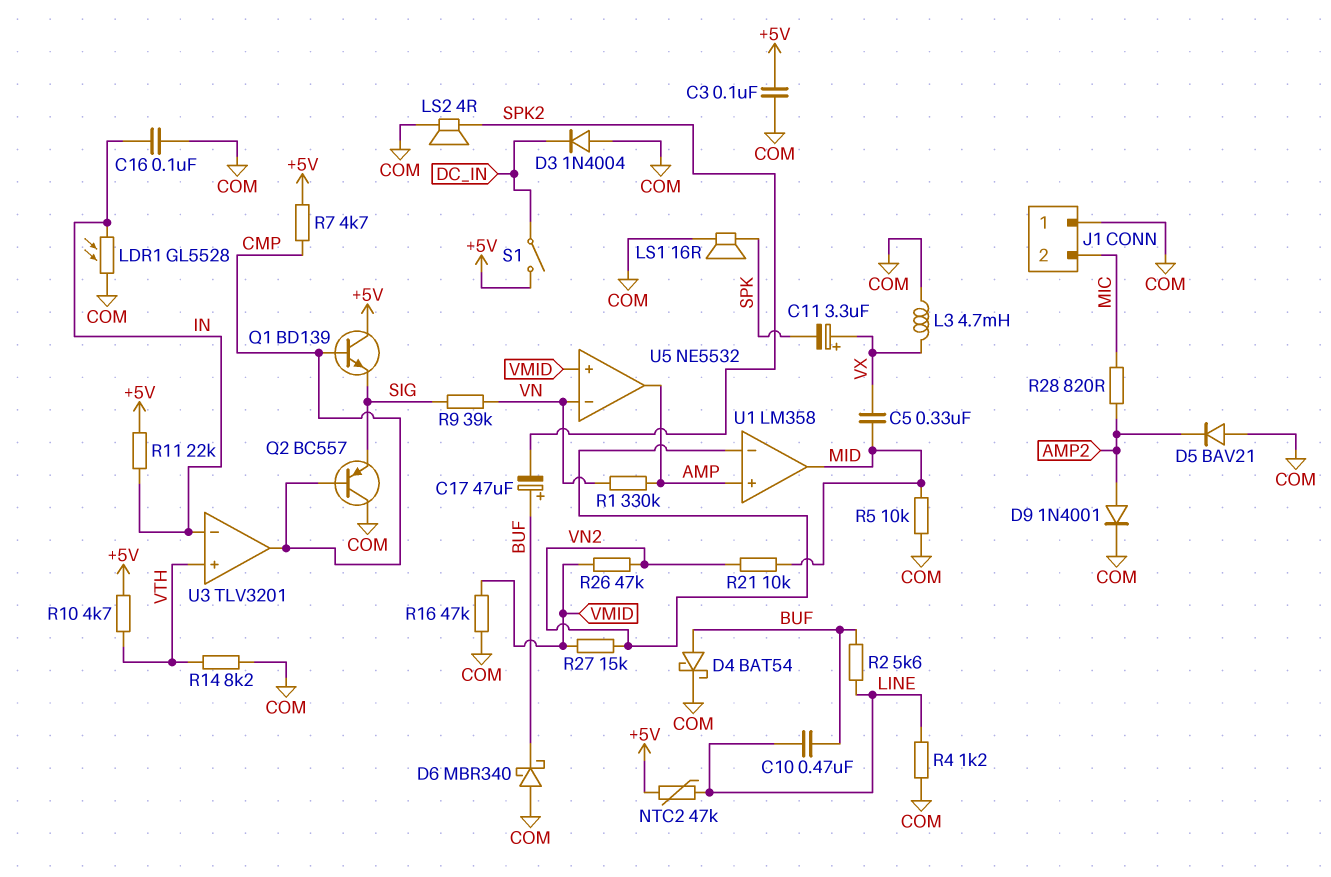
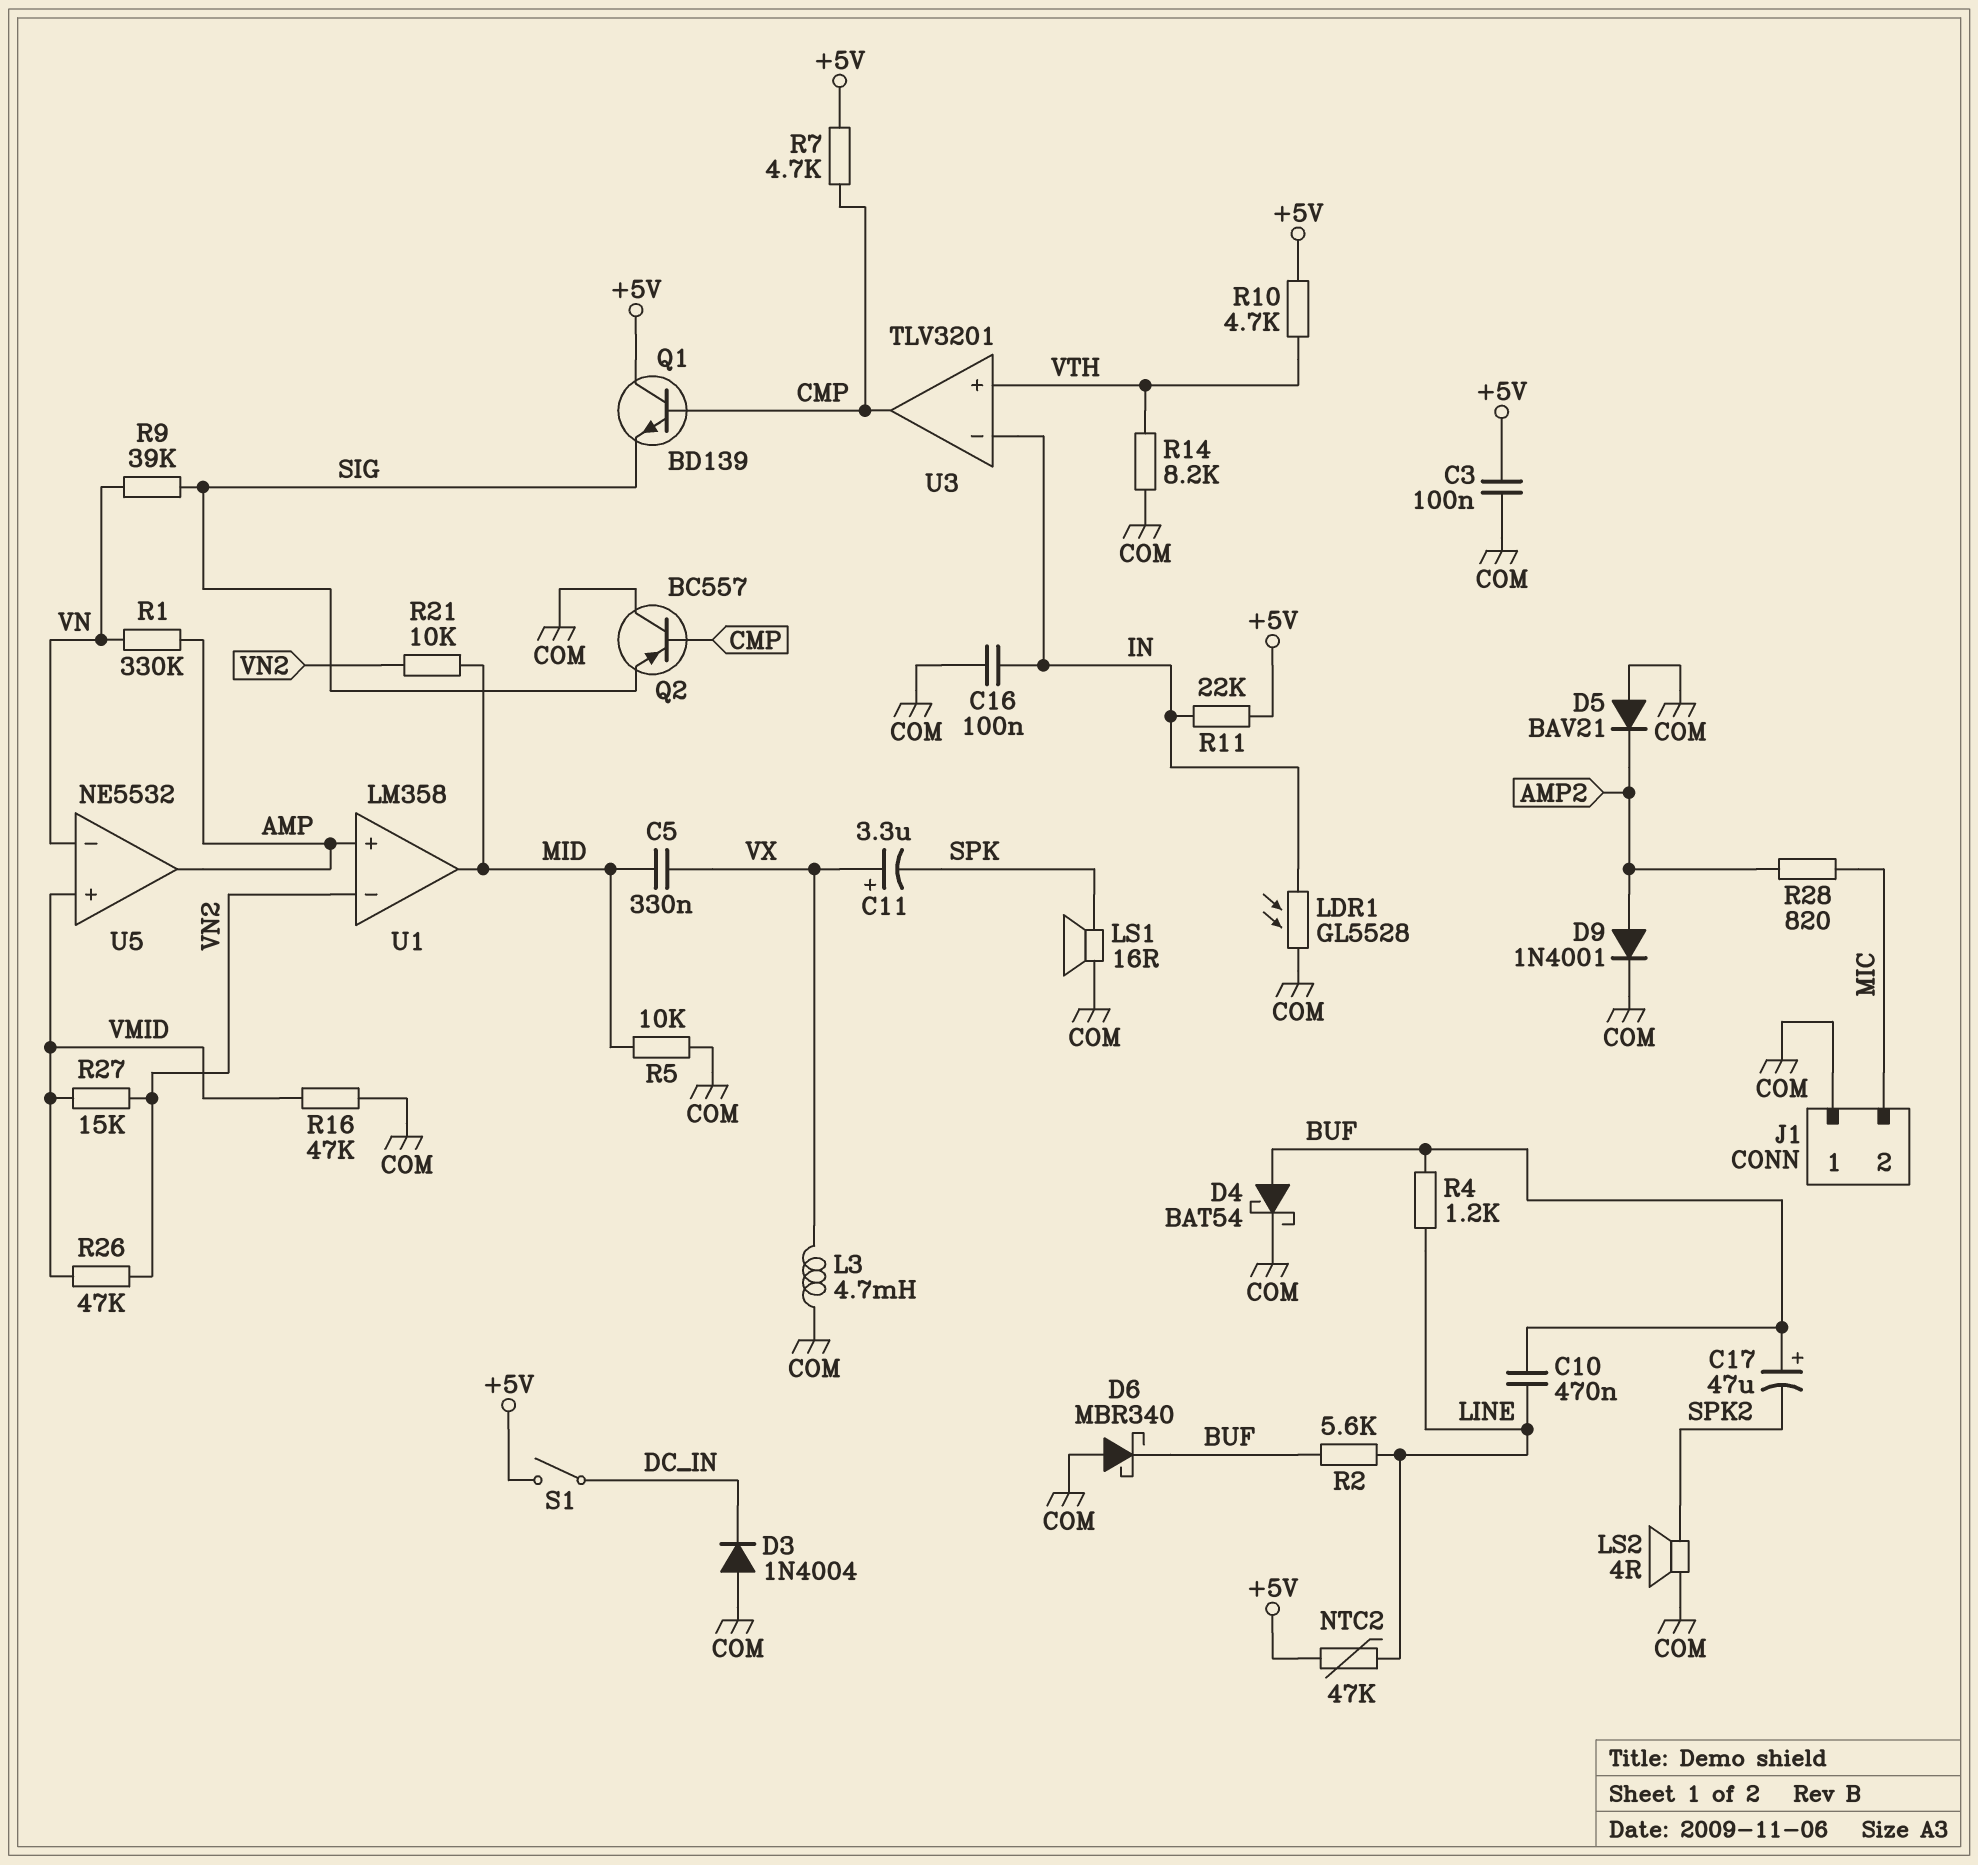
R4: 1.2k (COM, LINE) -> 1.2k (BUF, LINE)

